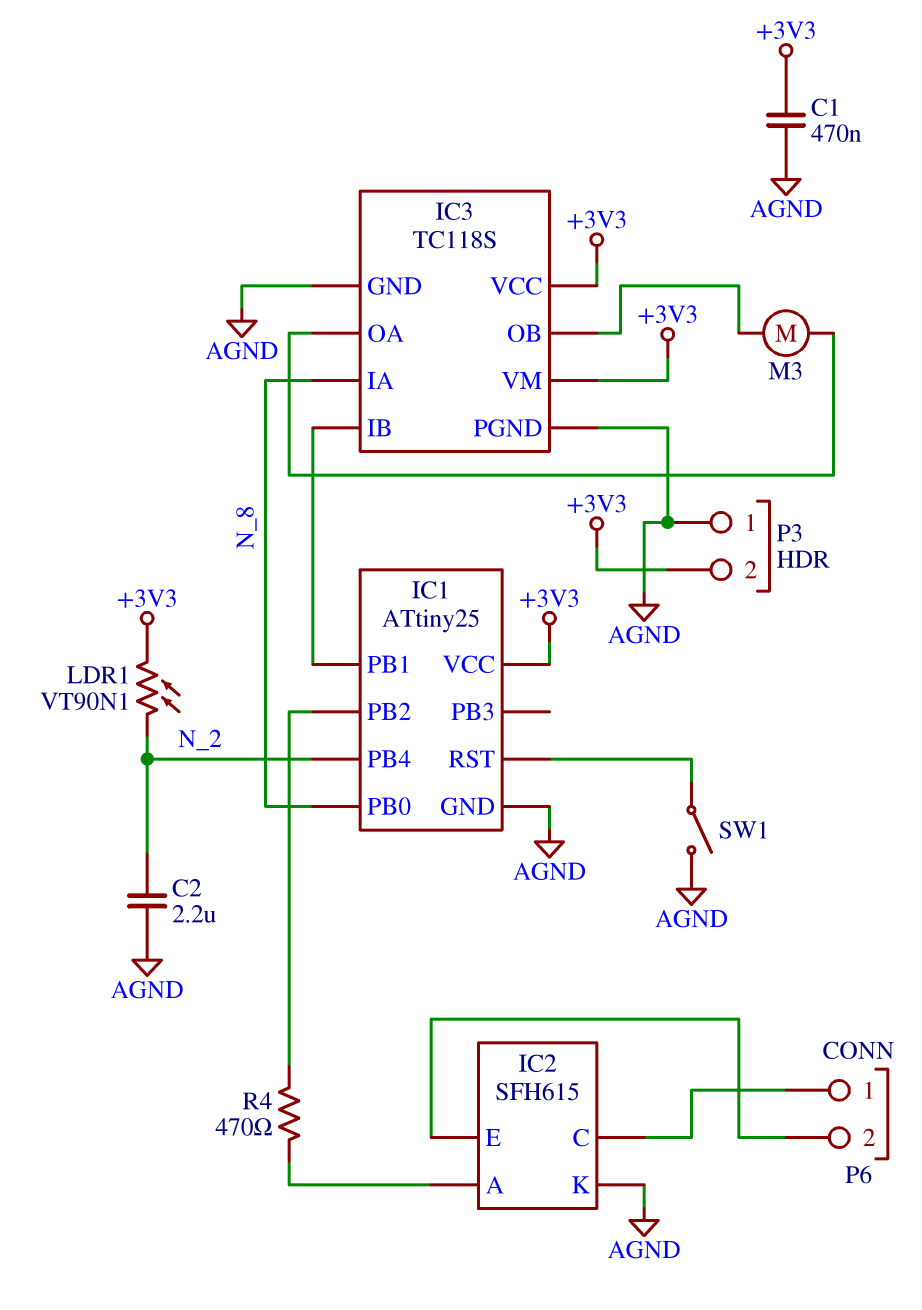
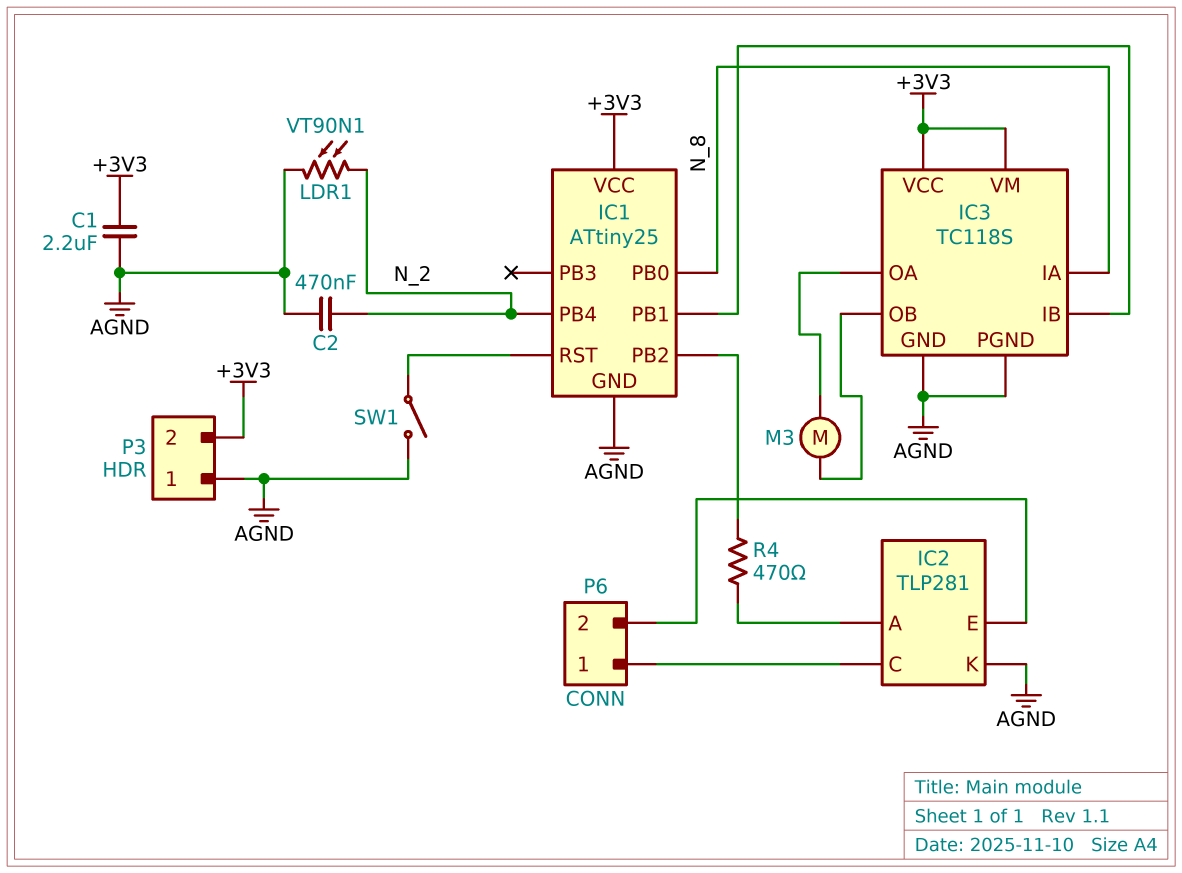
C1: 470nF (+3V3, AGND) -> 2.2uF (+3V3, AGND)
C2: 2.2uF (AGND, N_2) -> 470nF (AGND, N_2)
IC2: SFH615 -> TLP281
LDR1: VT90N1 (+3V3, N_2) -> VT90N1 (AGND, N_2)

